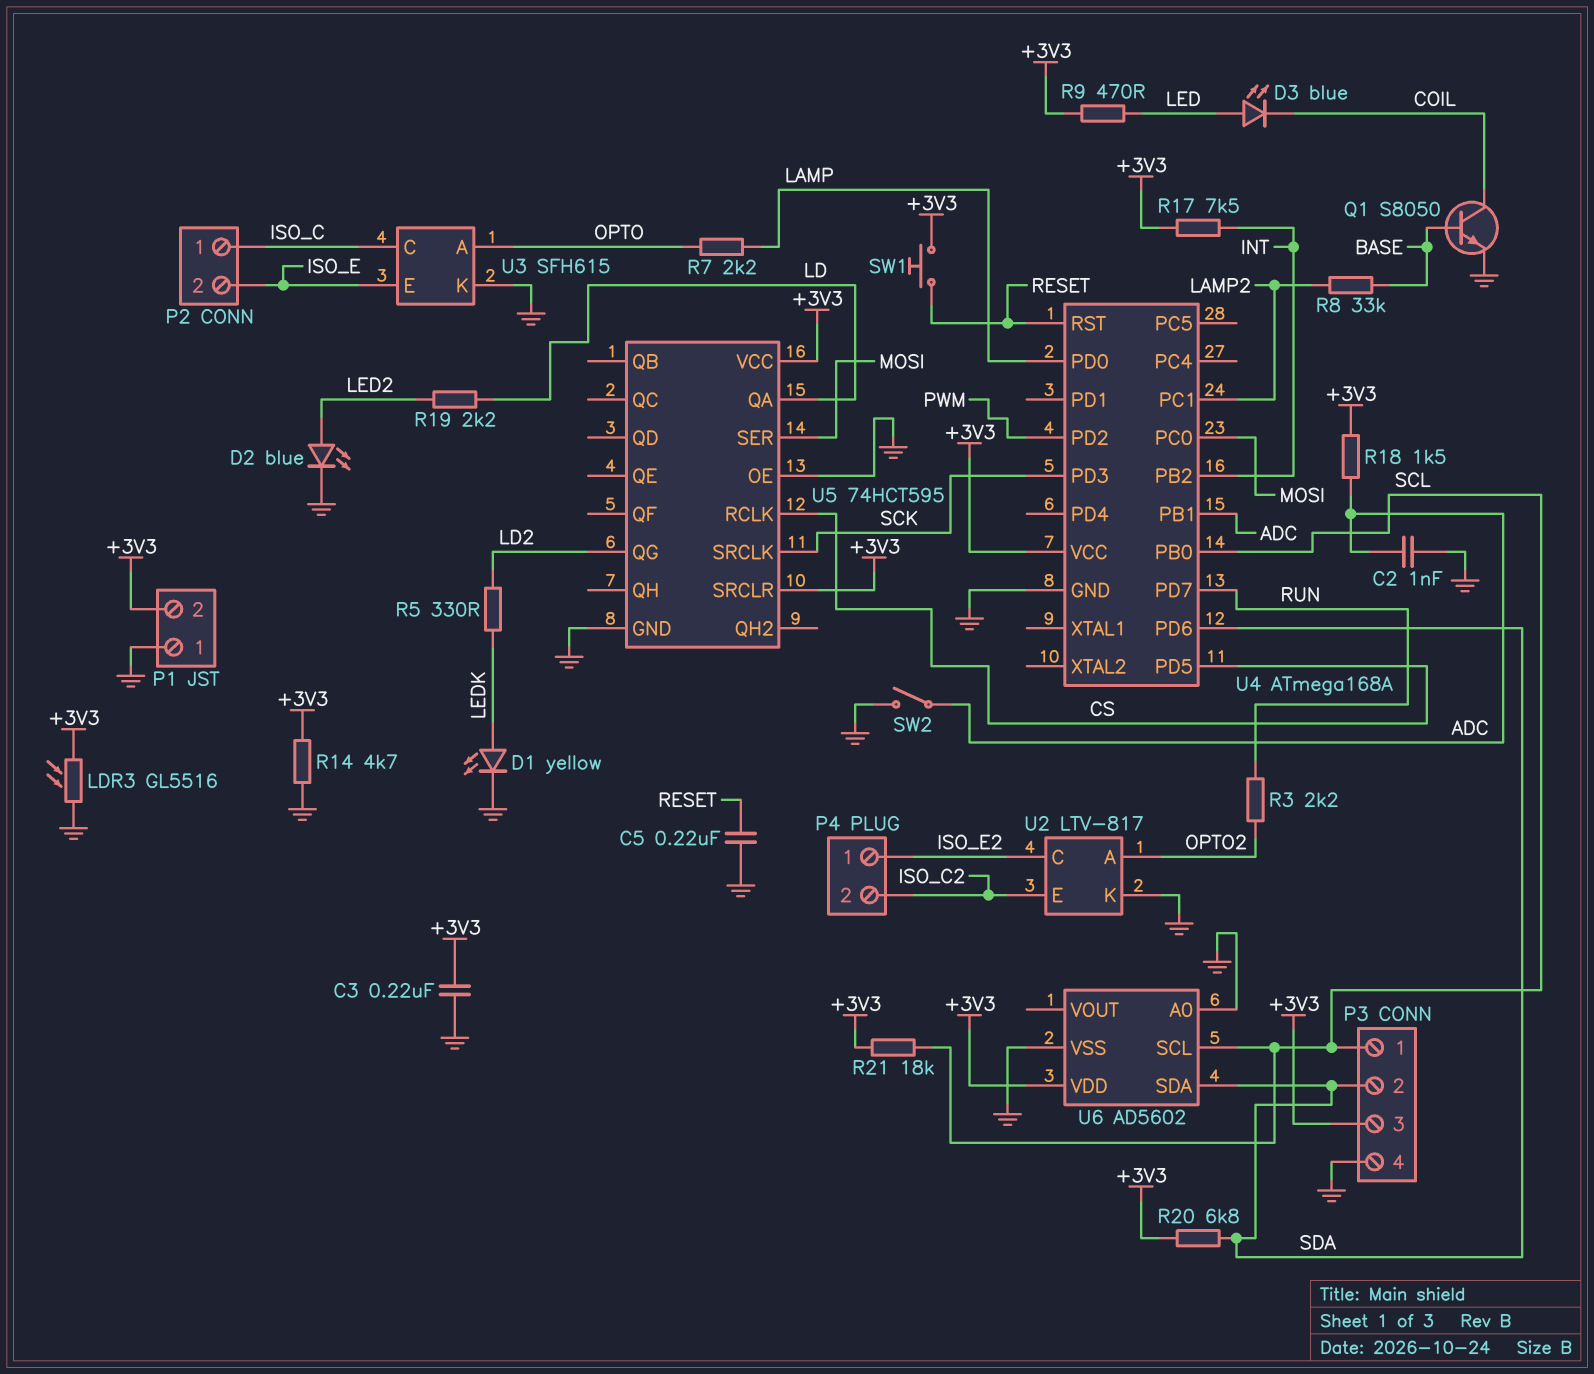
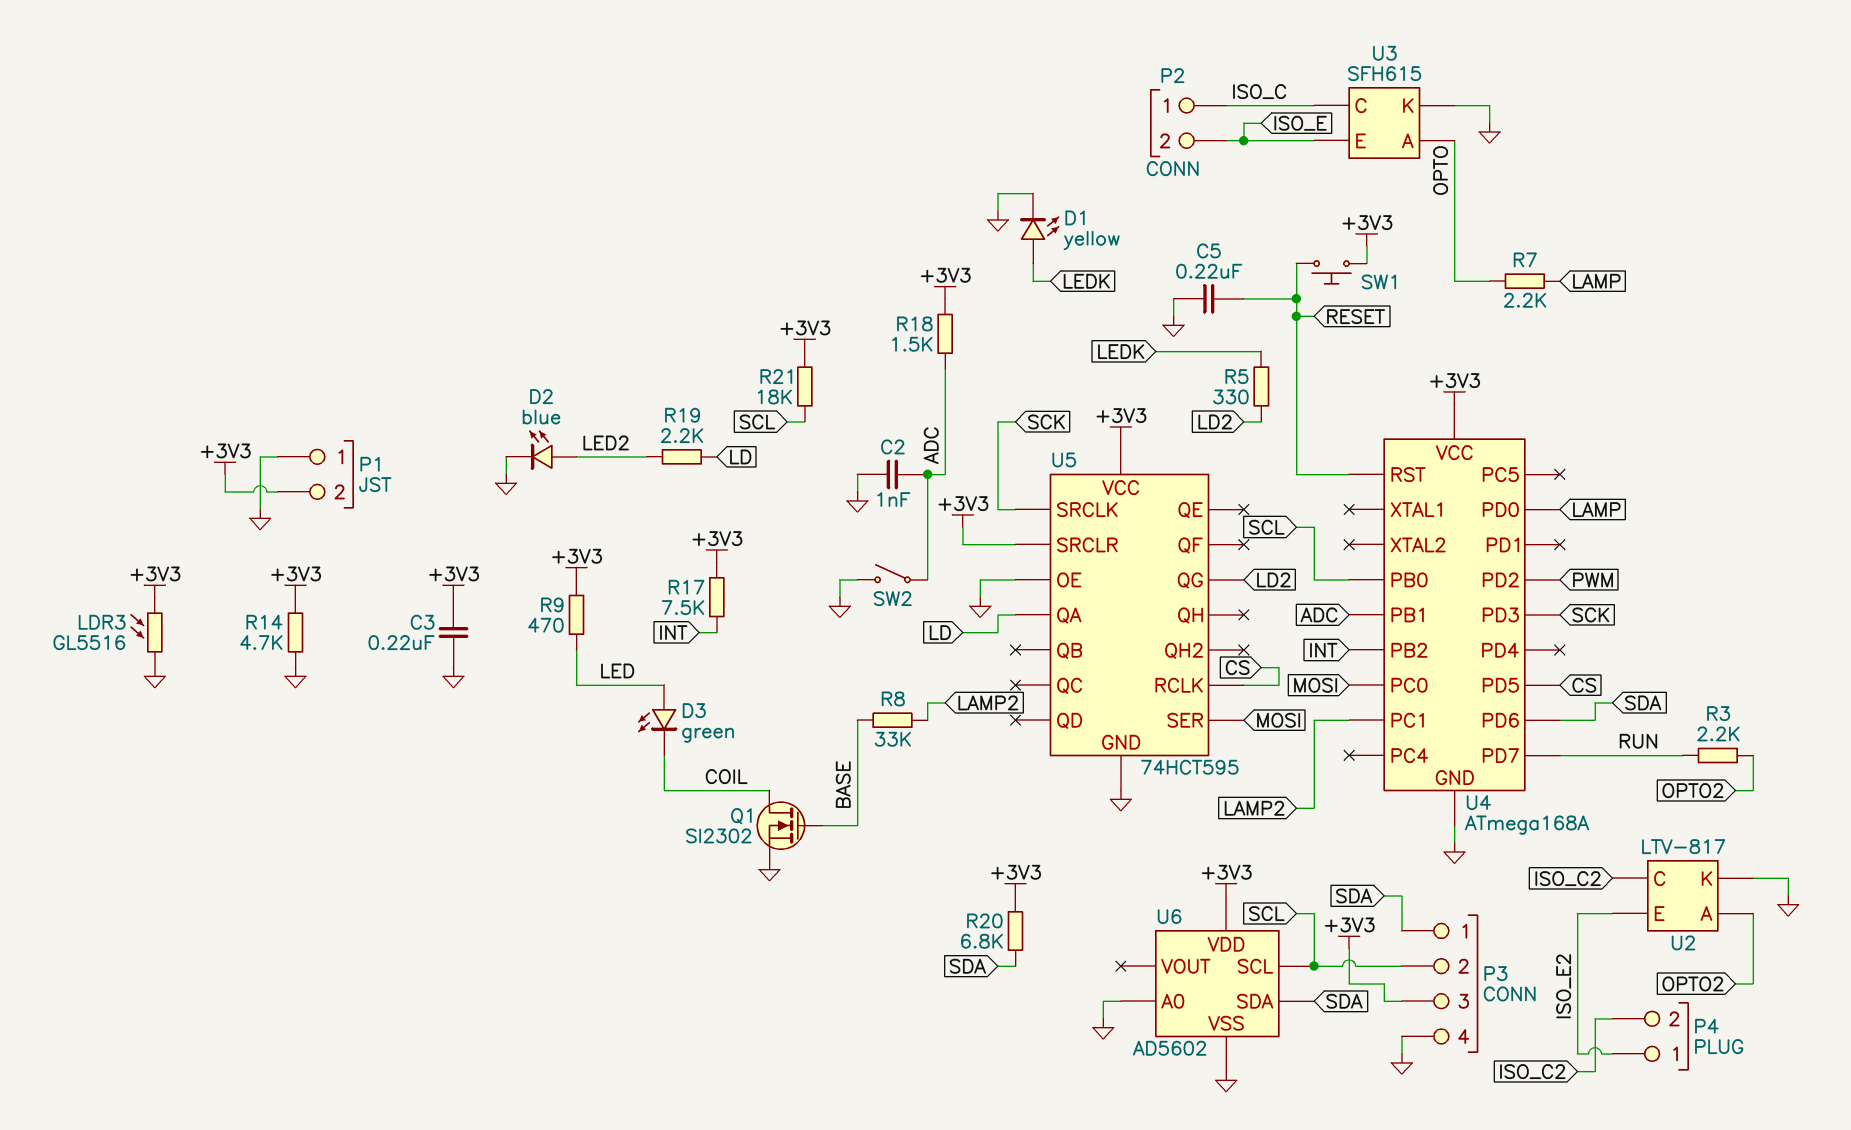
D3: LED blue (A LED, K COIL) -> LED green (A LED, K COIL)
P3 pin 1: SCL -> SDA
P3 pin 2: SDA -> SCL
Q1: NPN S8050 (B BASE, C COIL, E GND) -> NMOS SI2302 (G BASE, D COIL, S GND)
U2 pin C: ISO_E2 -> ISO_C2
U2 pin E: ISO_C2 -> ISO_E2

